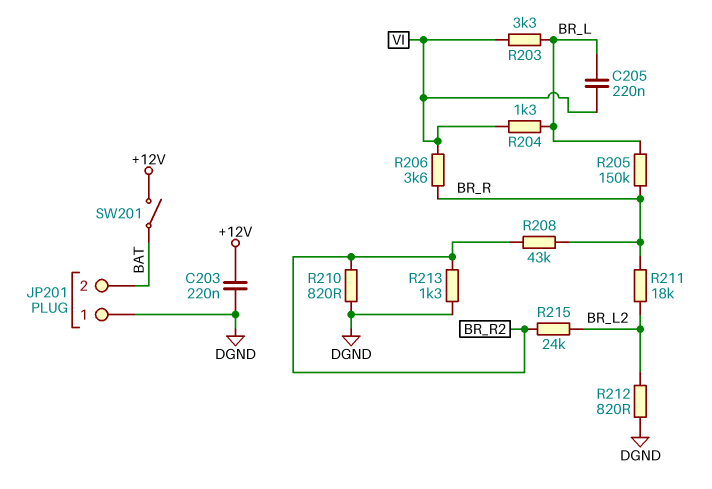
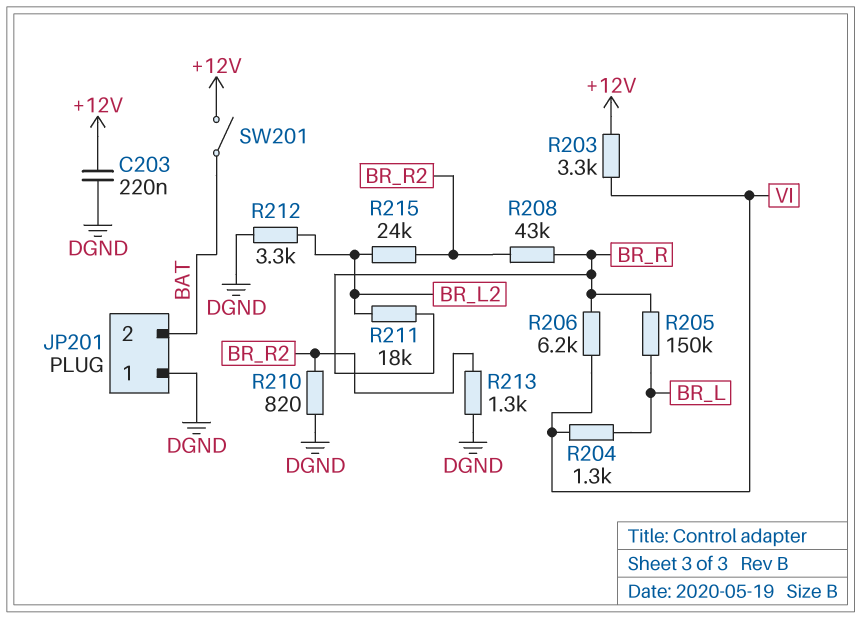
C205: 220nF (BR_L, VI) -> none
R203: 3.3k (BR_L, VI) -> 3.3k (+12V, VI)
R206: 3.6k (BR_R, VI) -> 6.2k (BR_R, VI)
R212: 820 (BR_L2, DGND) -> 3.3k (BR_L2, DGND)

